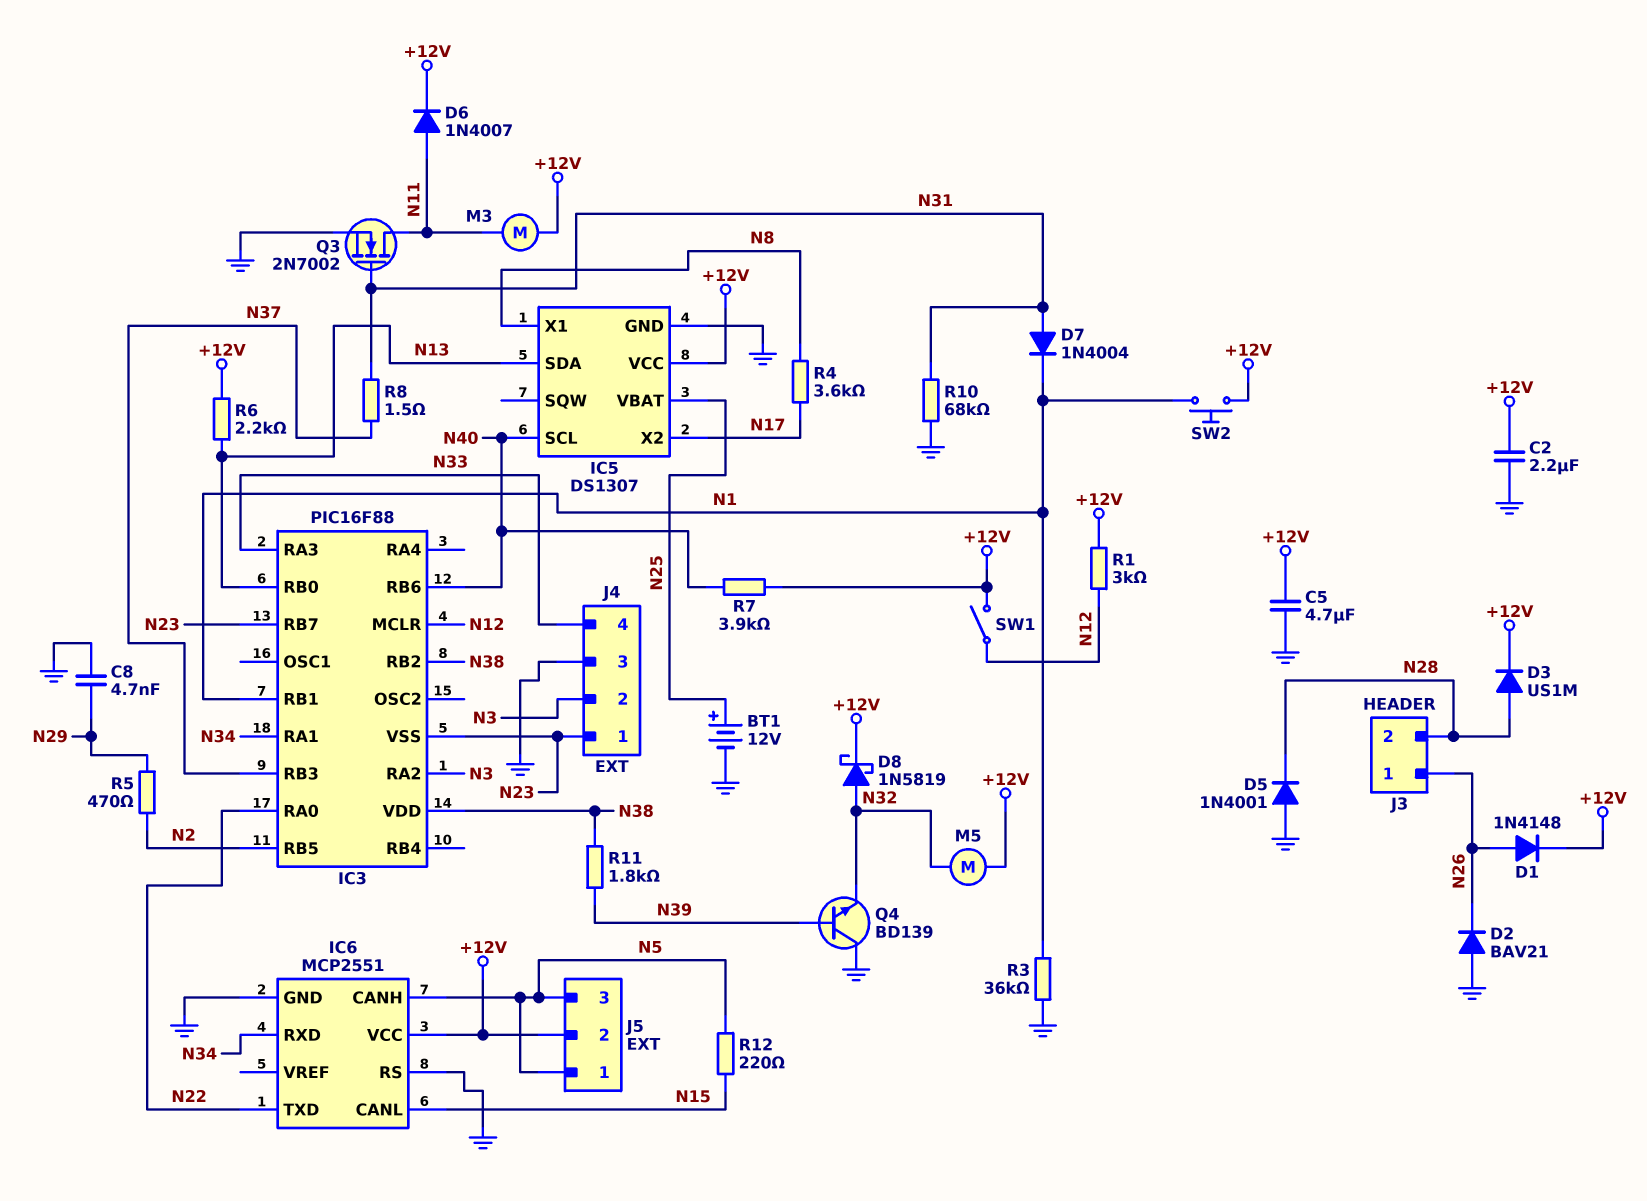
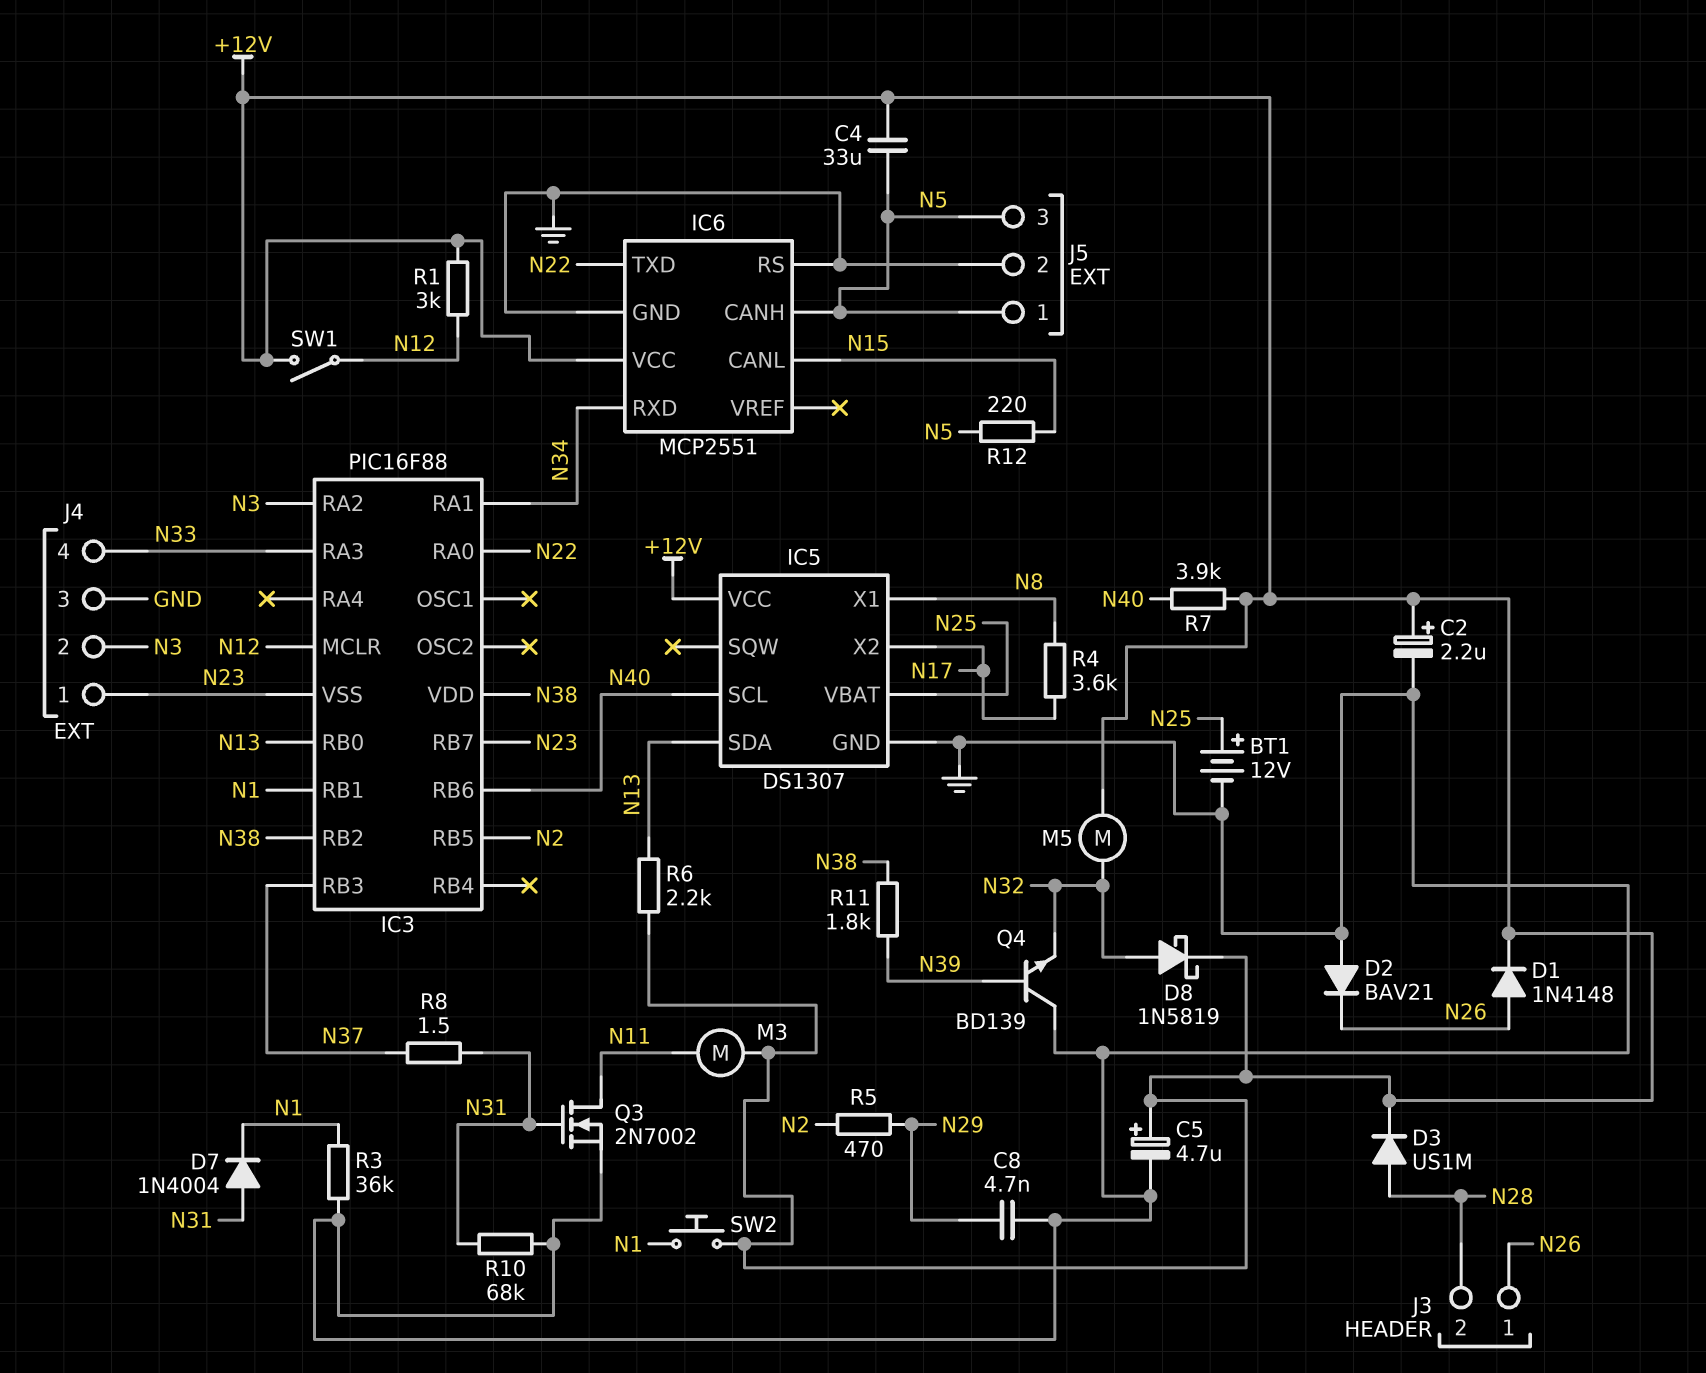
C2: 2.2uF (+12V, GND) -> 2.2uF (plus +12V, minus GND)
C4: none -> 33uF (+12V, N5)
C5: 4.7uF (+12V, GND) -> 4.7uF (plus +12V, minus GND)
D5: diode 1N4001 (A GND, K N28) -> none
D6: diode 1N4007 (A N11, K +12V) -> none
J5 pin 2: +12V -> GND

